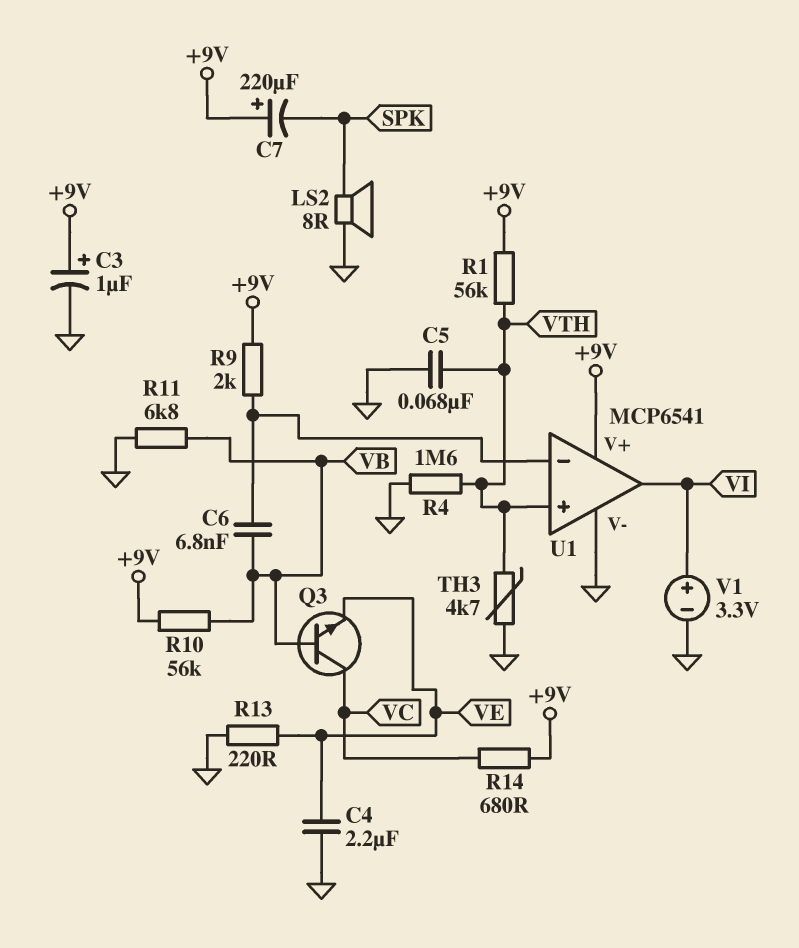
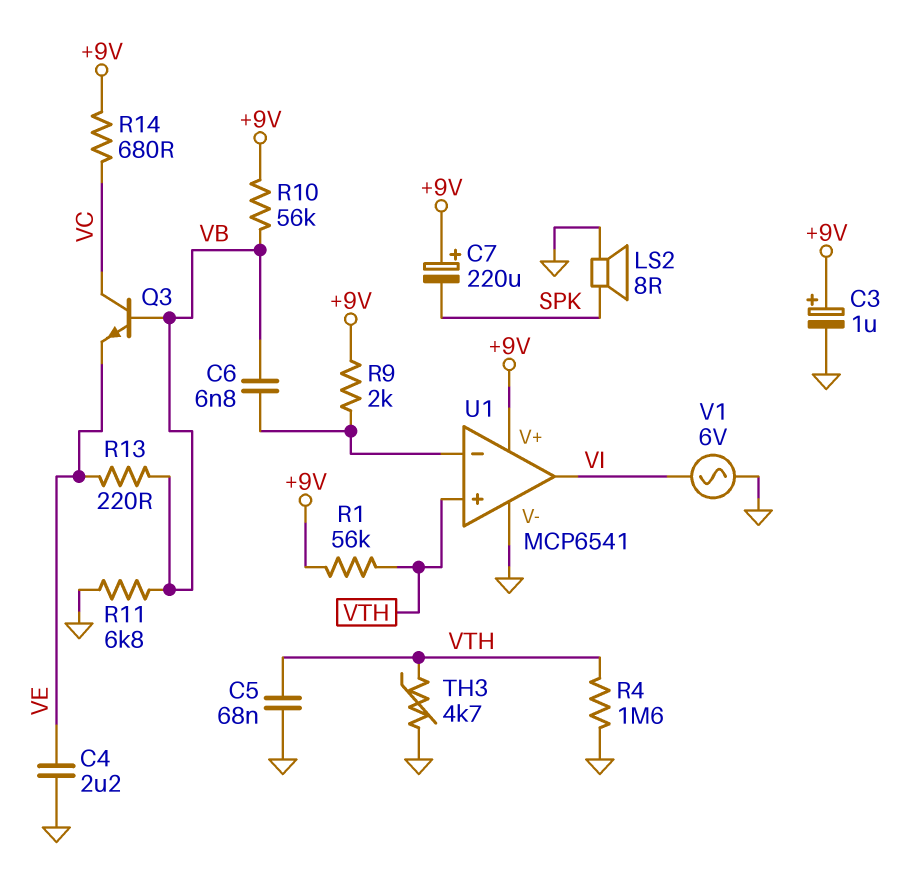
R13: 220 (GND, VE) -> 220 (VB, VE)
V1: 3.3V (plus VI, minus GND) -> AC 6V (GND, VI)

